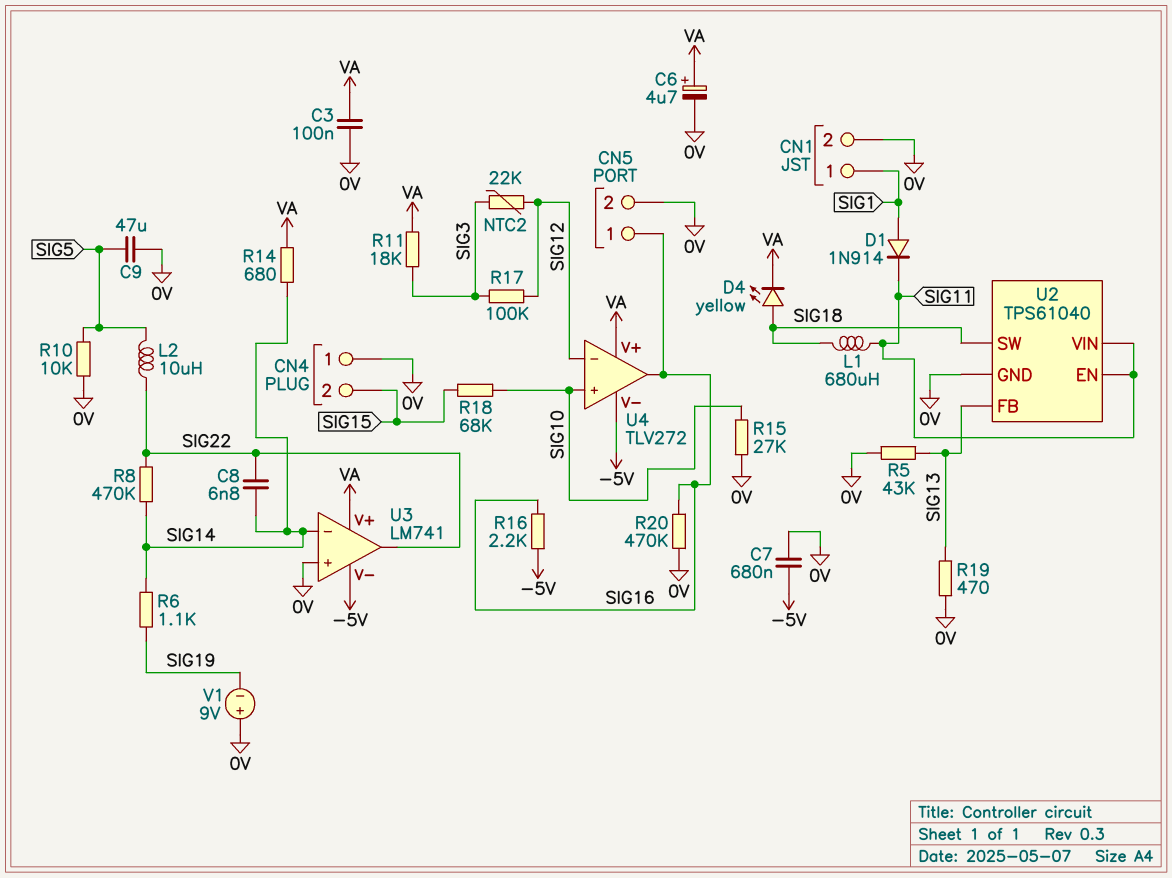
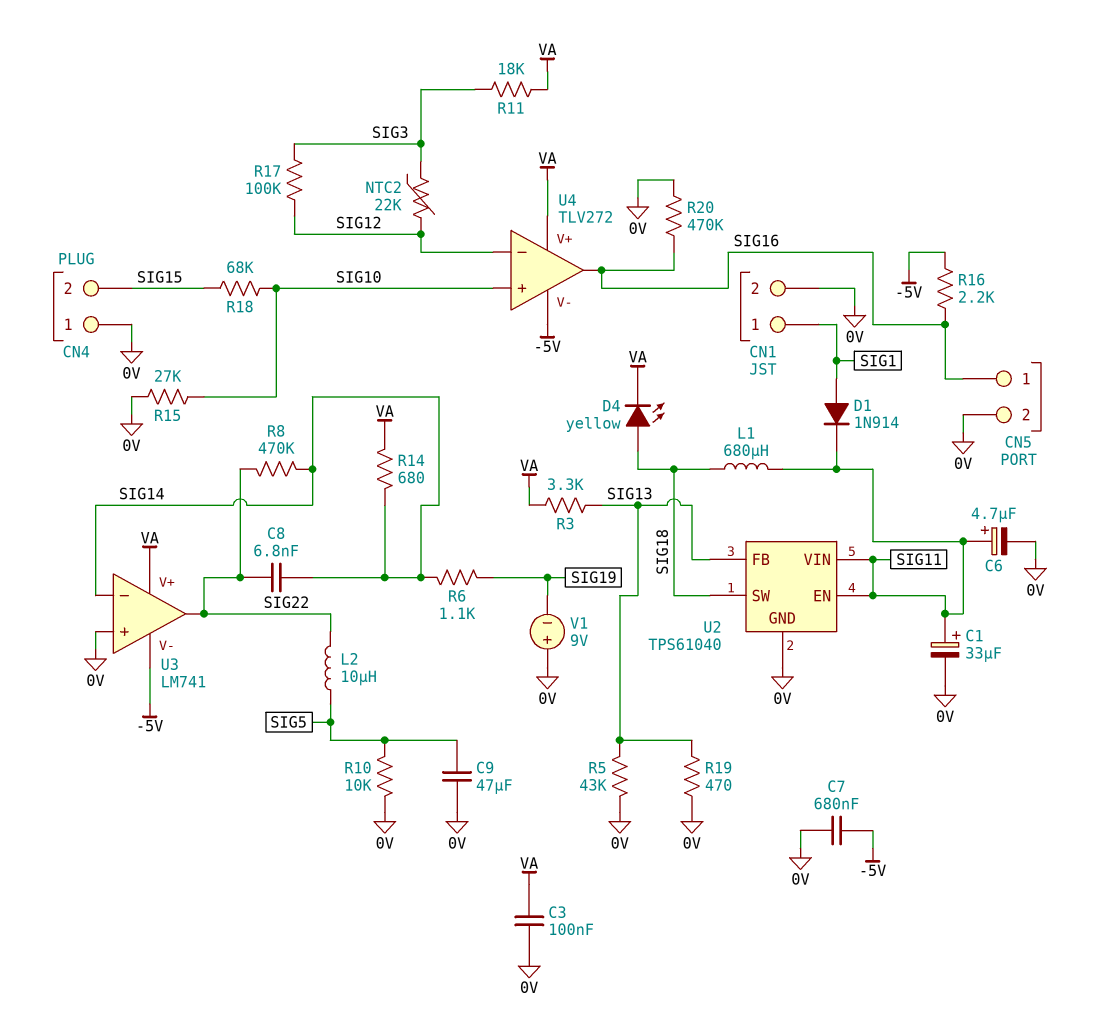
C1: none -> 33uF (plus SIG11, minus 0V)
C6: 4.7uF (plus VA, minus 0V) -> 4.7uF (plus SIG11, minus 0V)
R3: none -> 3.3k (SIG13, VA)

